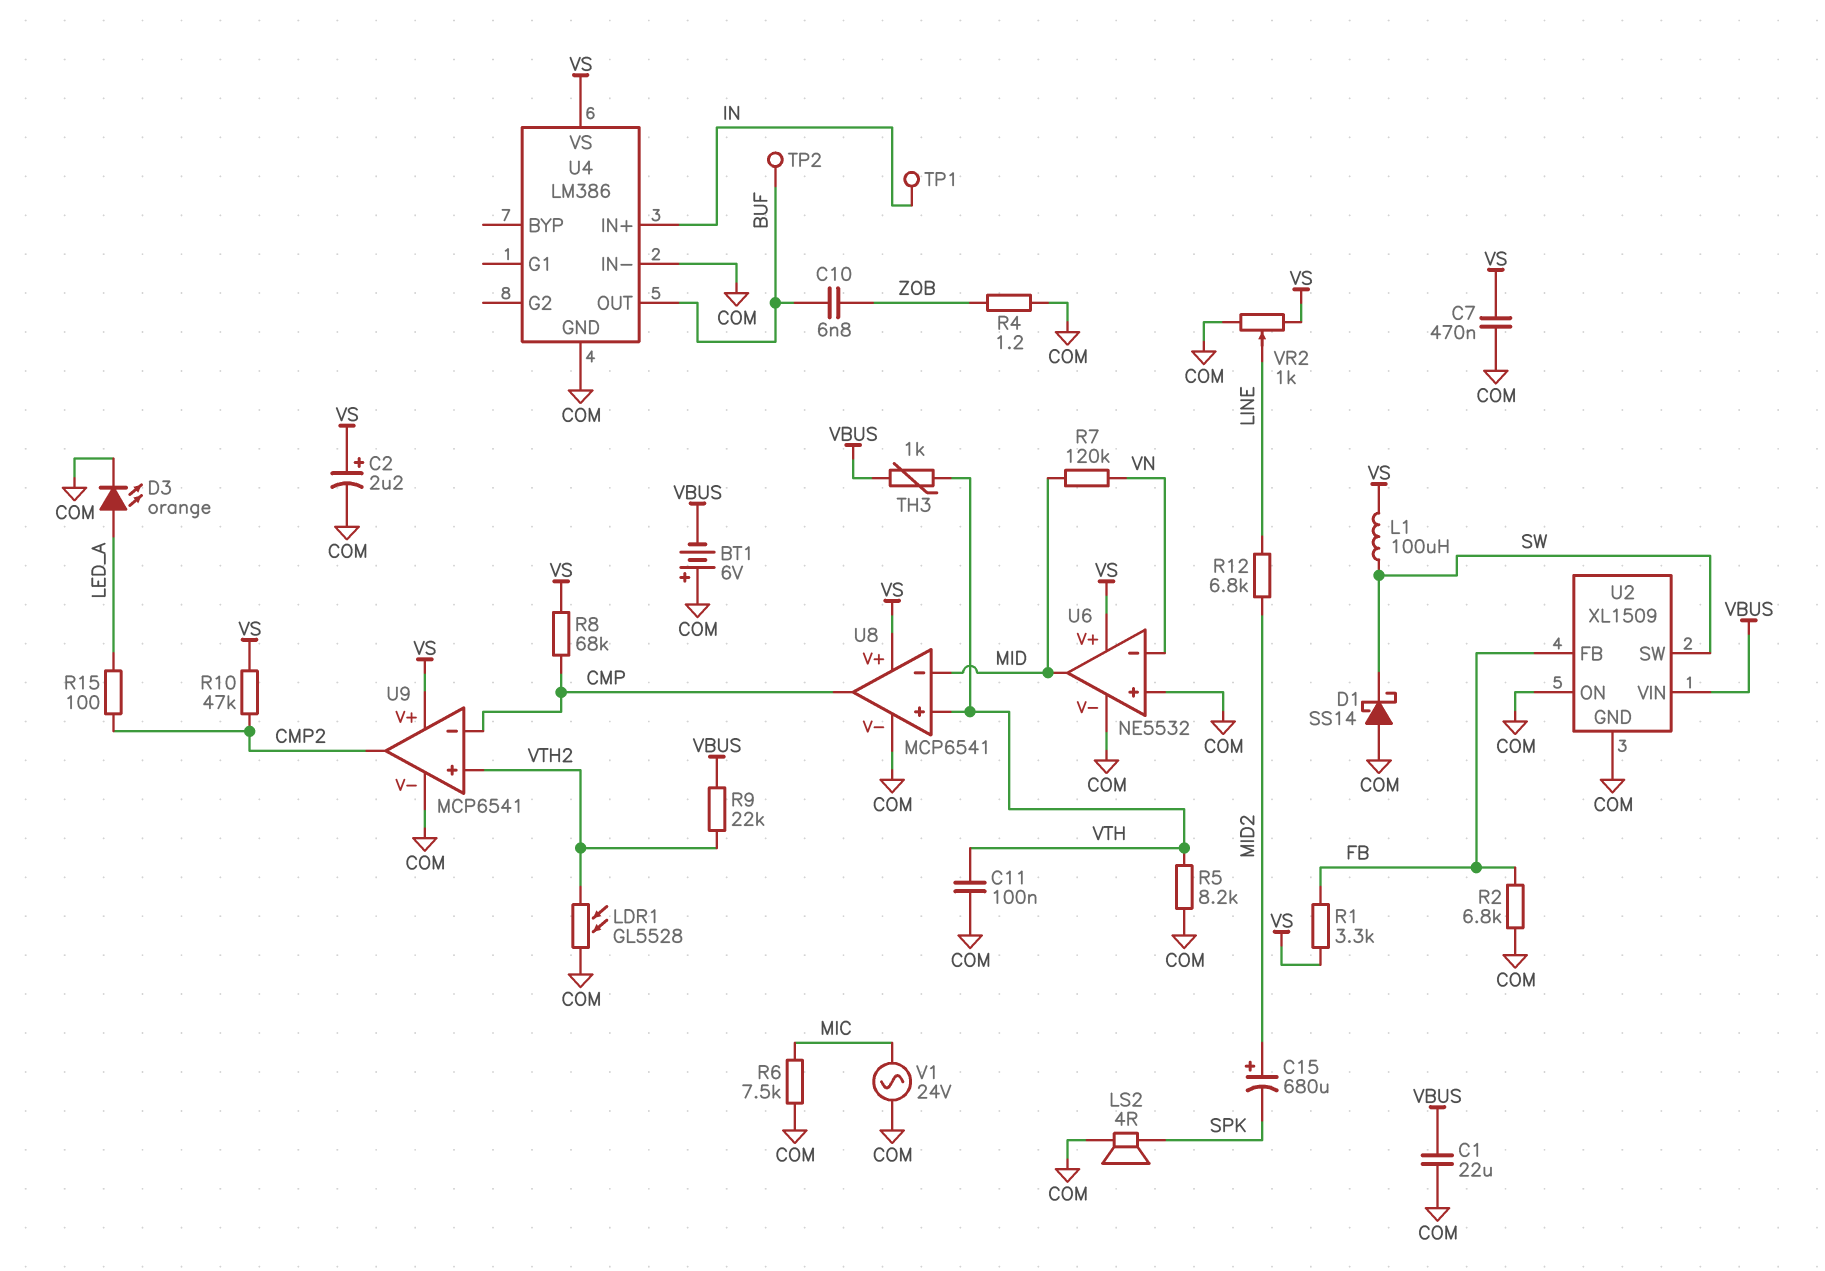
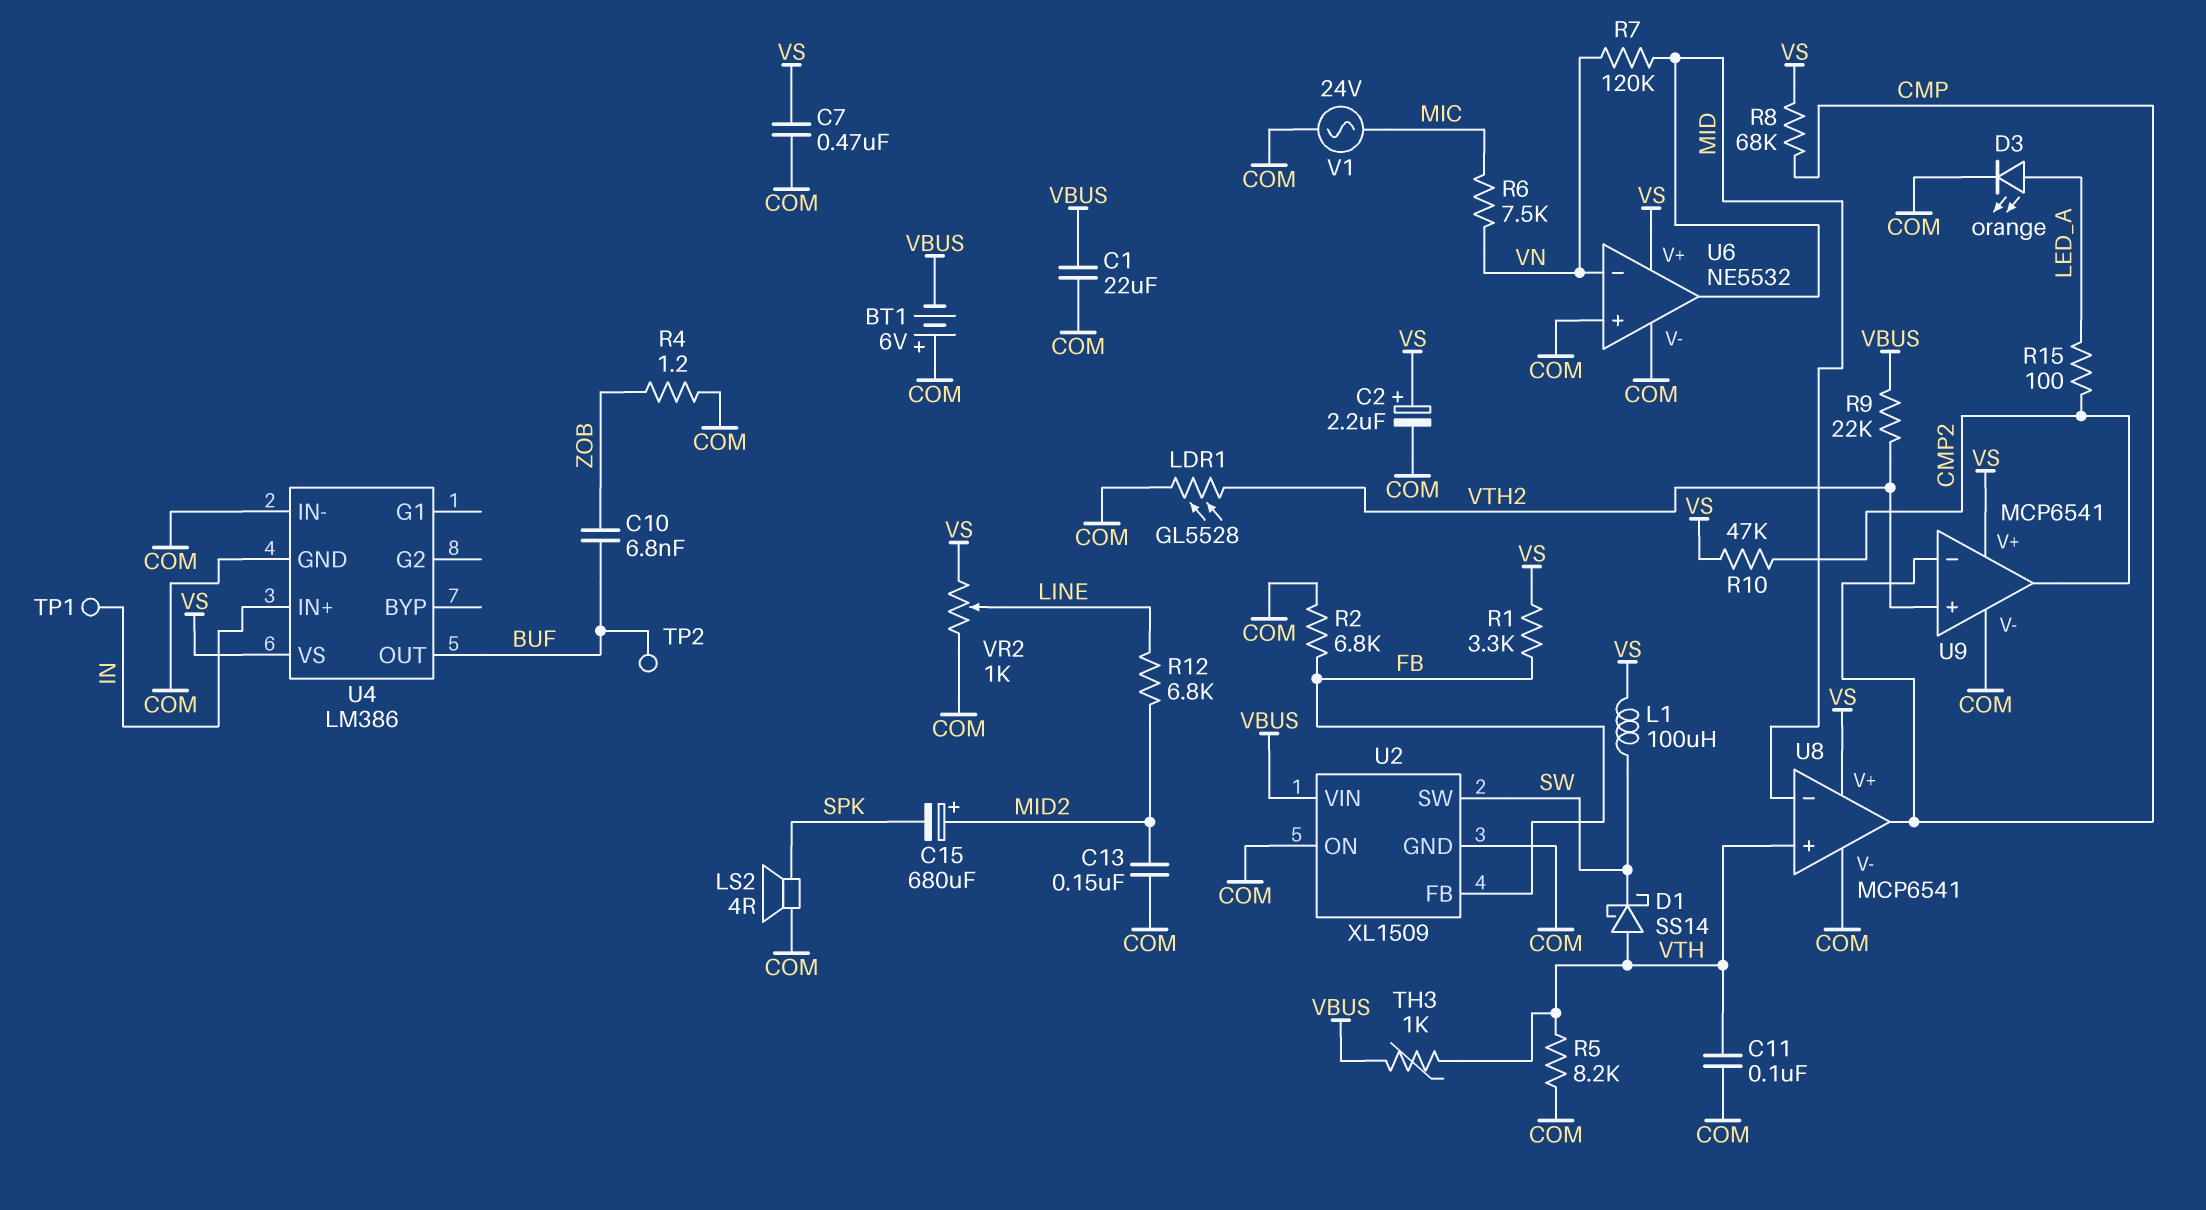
C13: none -> 150nF (COM, MID2)
D1: schottky SS14 (A COM, K SW) -> schottky SS14 (A VTH, K SW)
R6: 7.5k (COM, MIC) -> 7.5k (MIC, VN)

